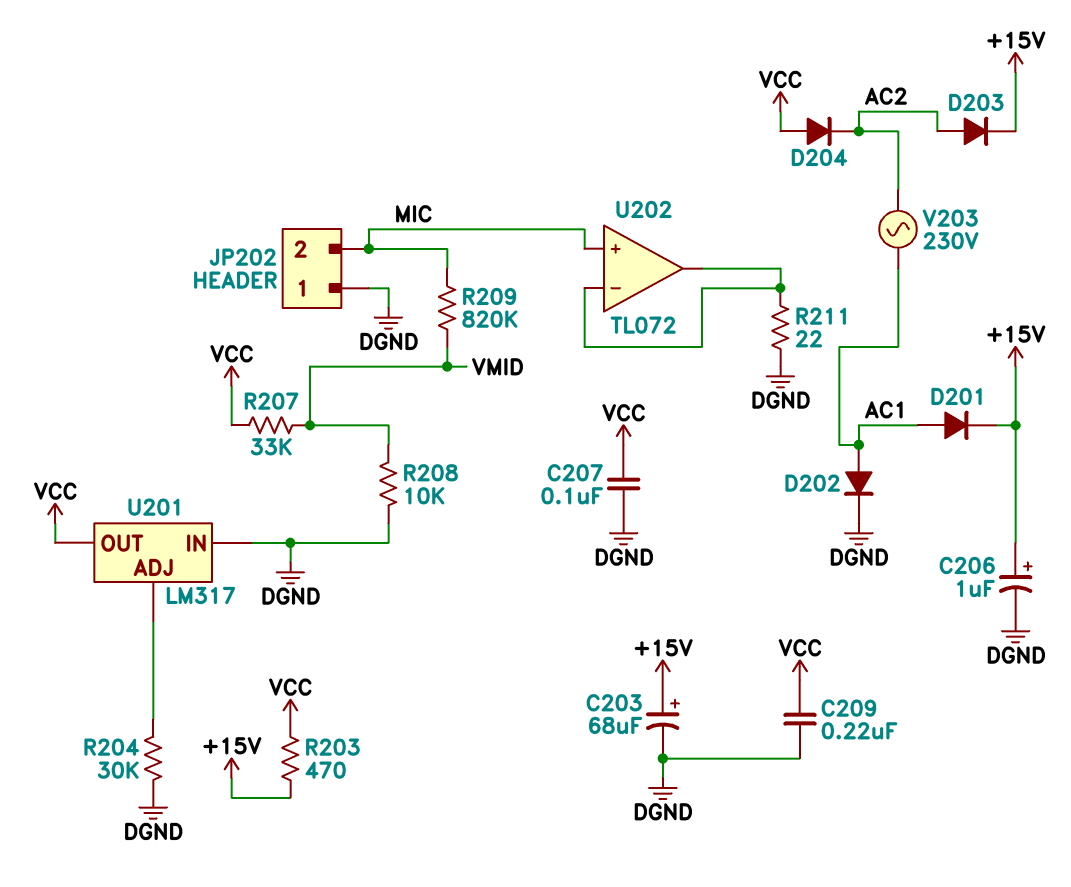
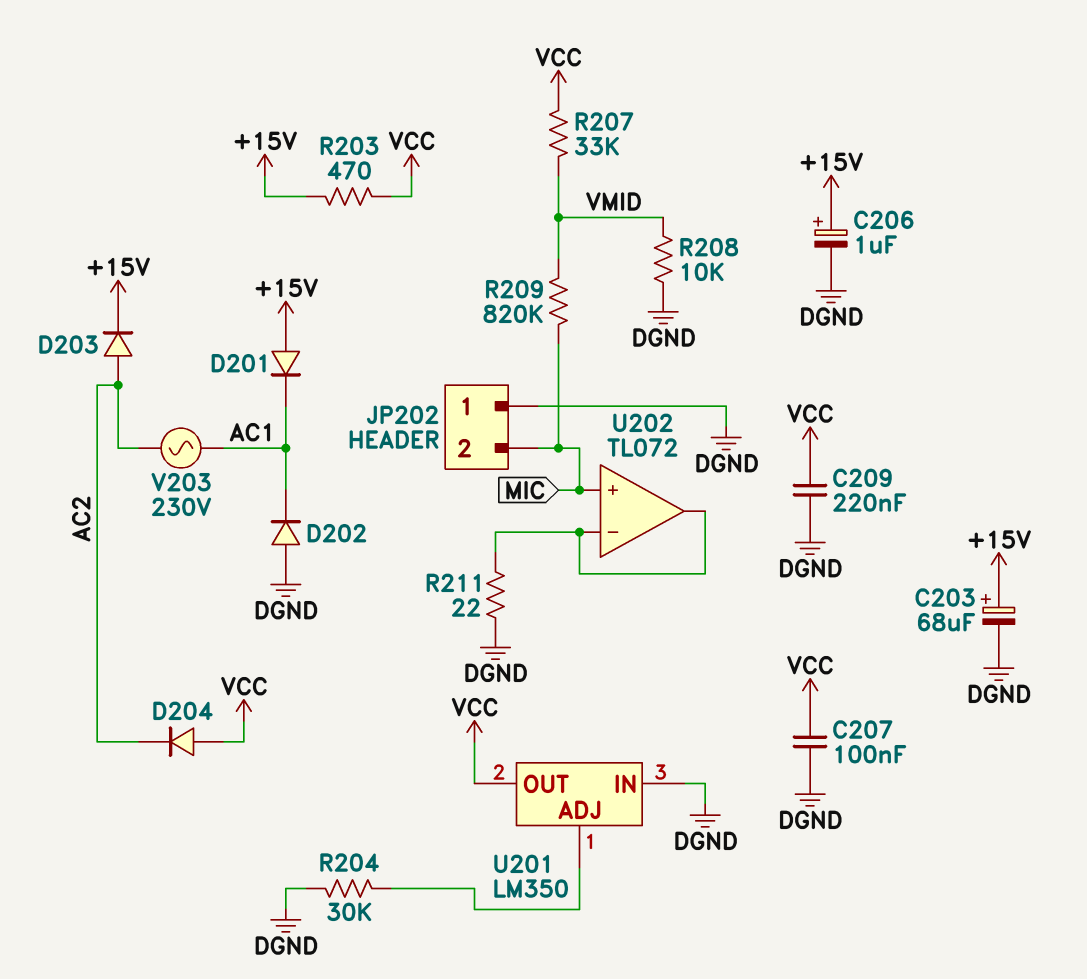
D201: diode (A AC1, K +15V) -> diode (A +15V, K AC1)
D202: diode (A AC1, K DGND) -> diode (A DGND, K AC1)
U201: LM317 -> LM350

